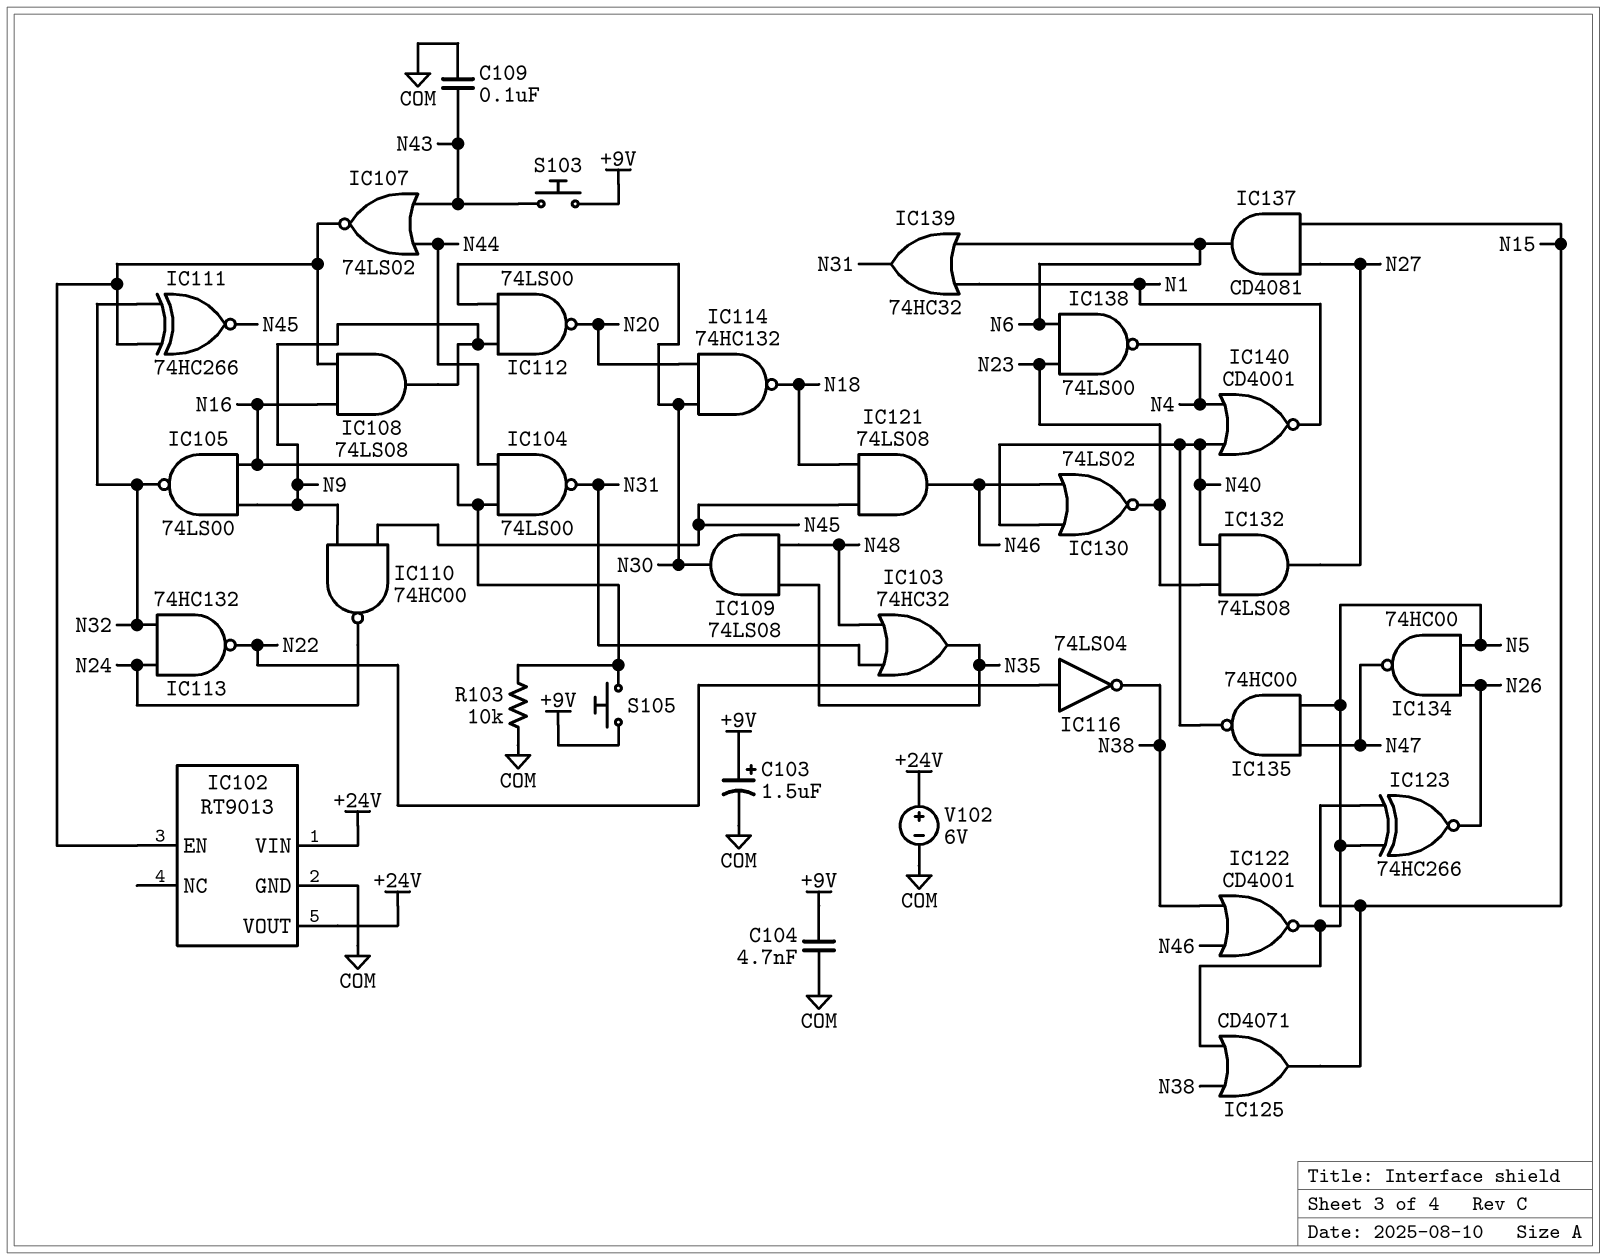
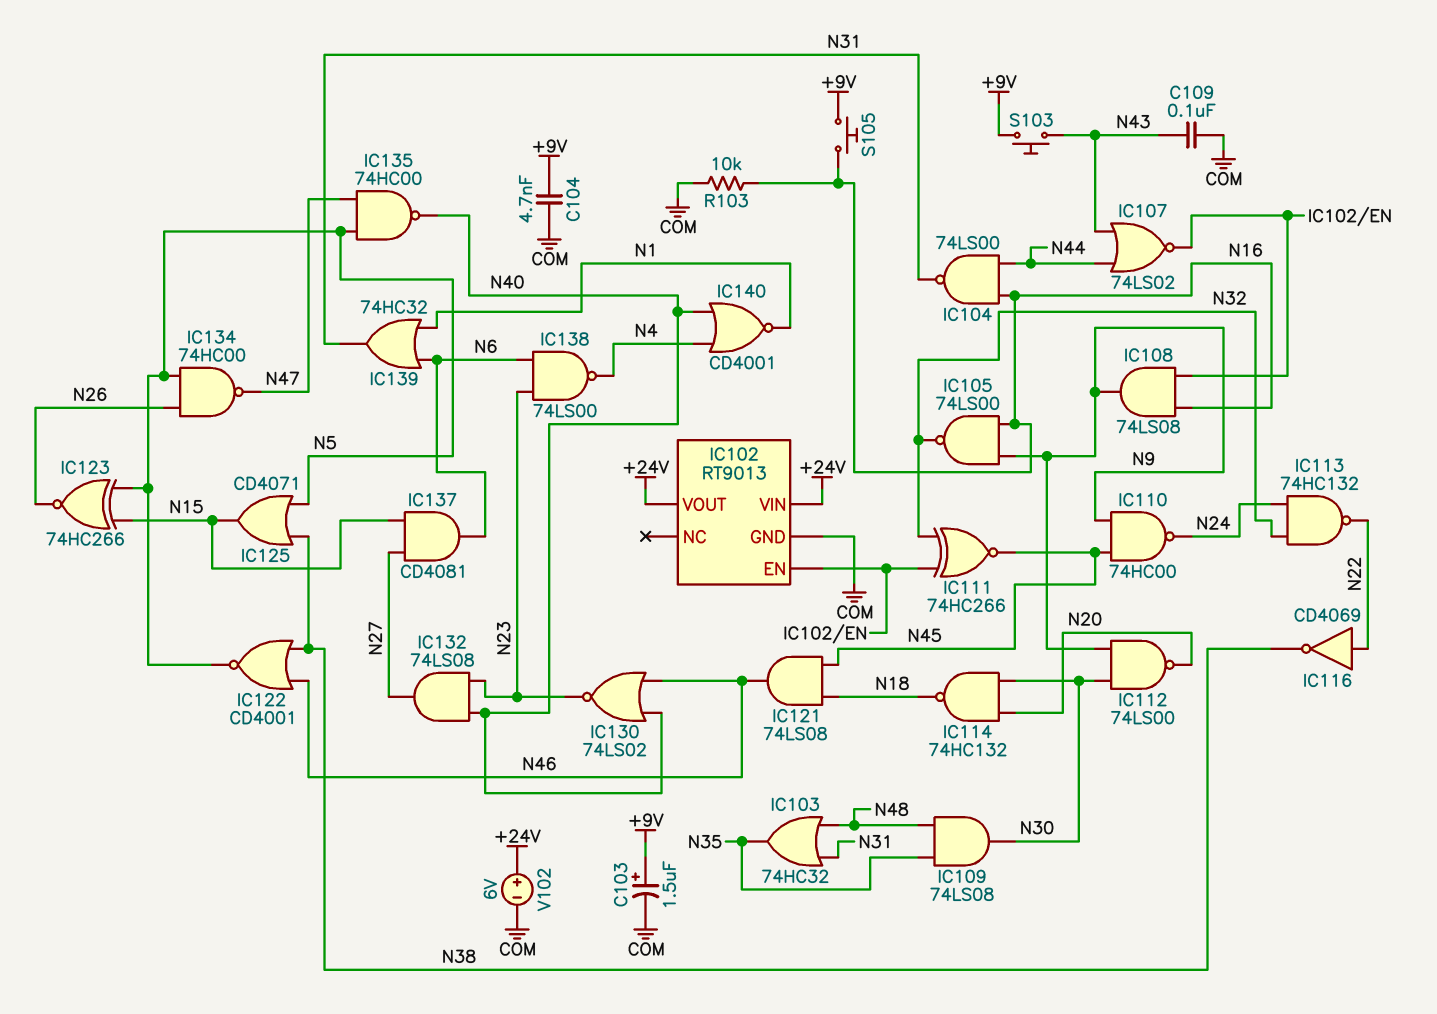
IC116: NOT 74LS04 (in N22, out N38) -> NOT CD4069 (in N22, out N38)

